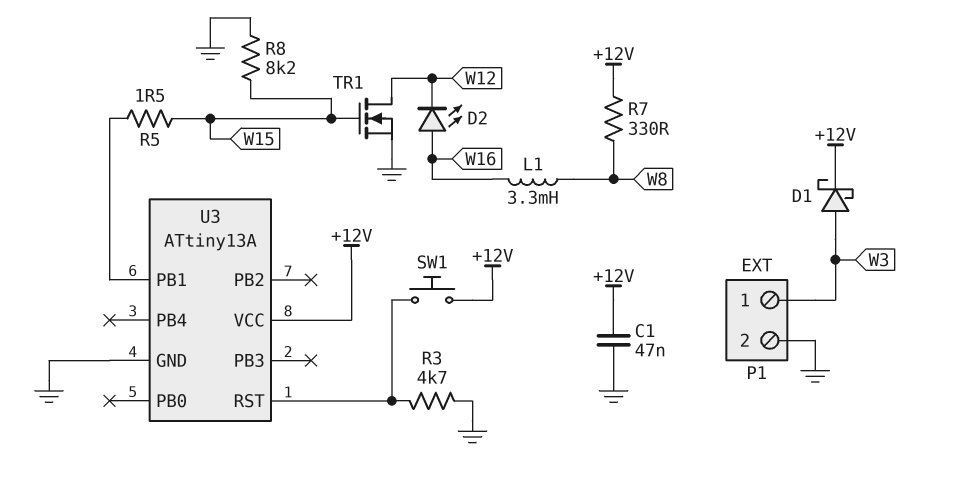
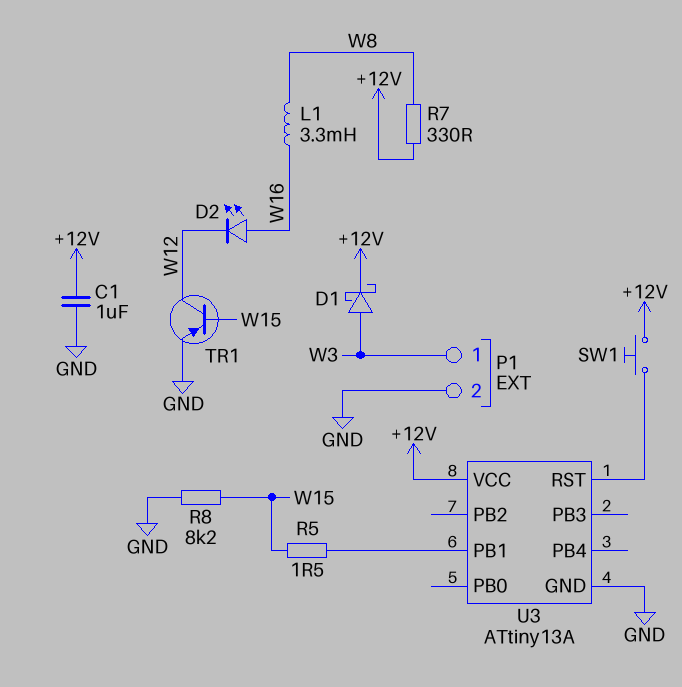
C1: 47nF (+12V, GND) -> 1uF (+12V, GND)
R3: 4.7k (GND, U3/RST) -> none
TR1: NMOS (G W15, D W12, S GND) -> PNP (B W15, C W12, E GND)

